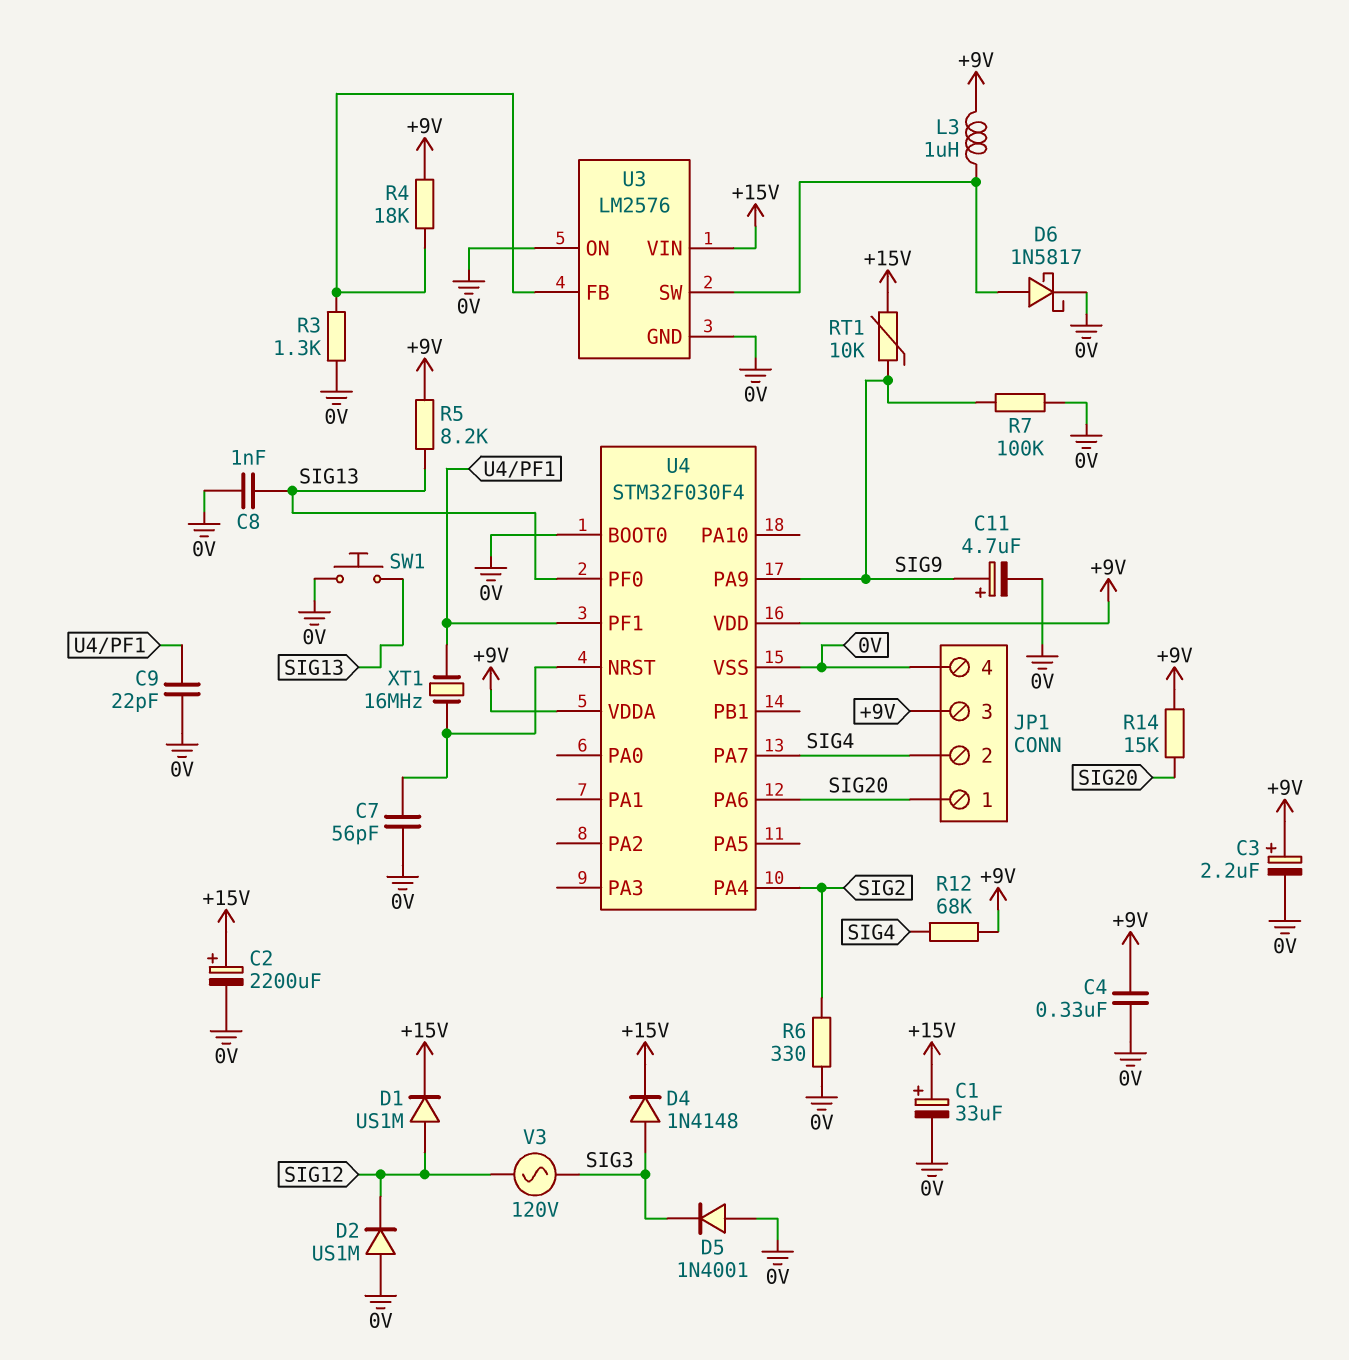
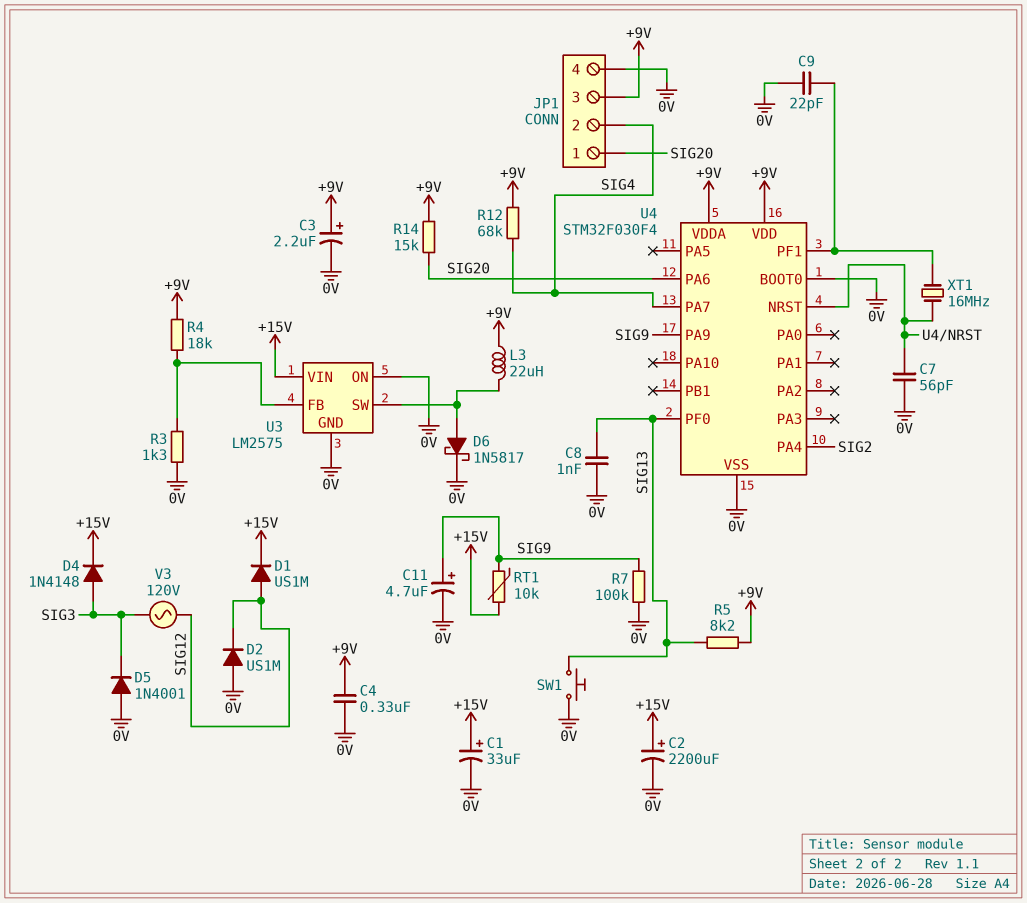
L3: 1uH (+9V, U3/SW) -> 22uH (+9V, U3/SW)
R6: 330 (0V, SIG2) -> none
U3: LM2576 -> LM2575

